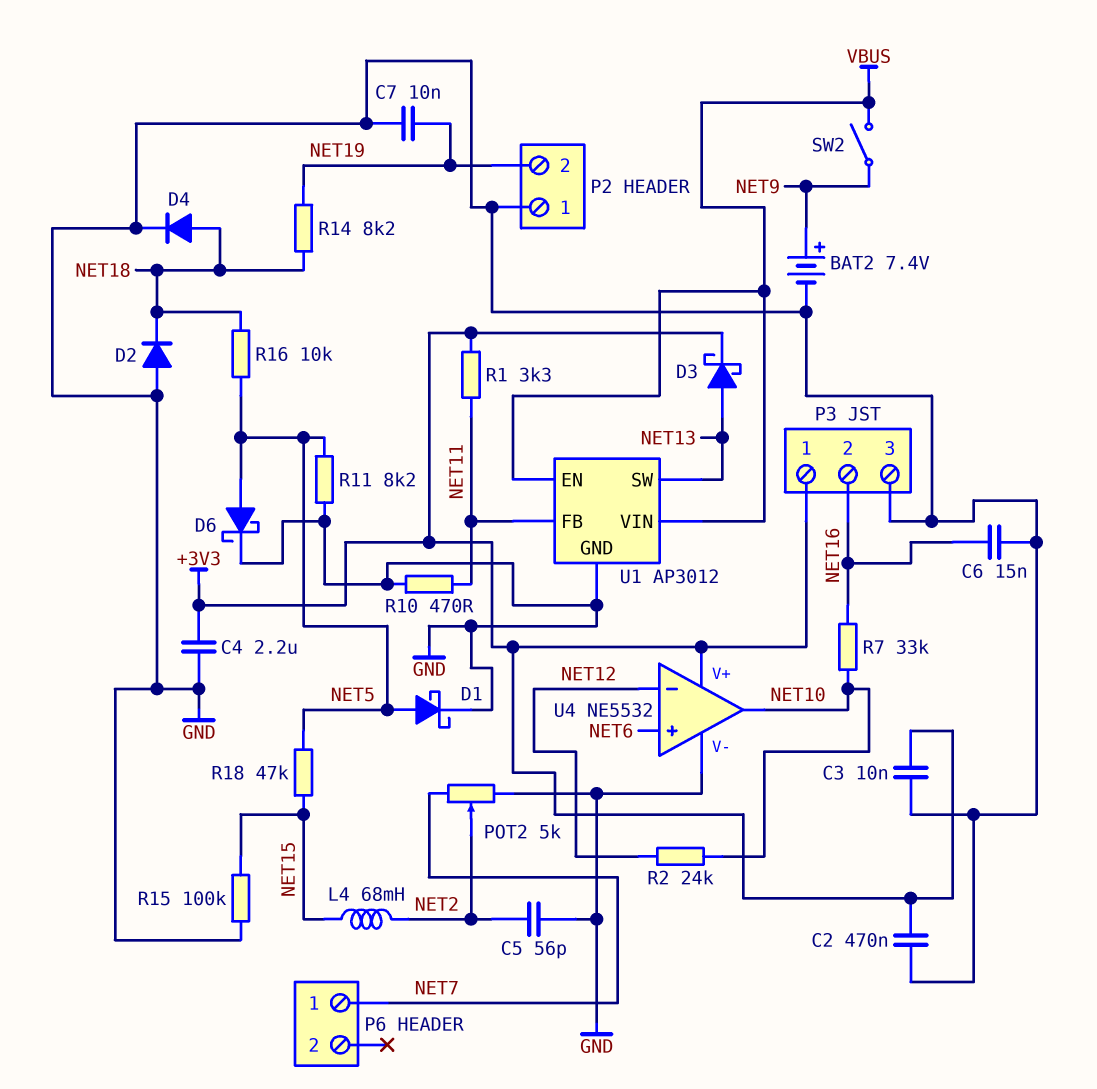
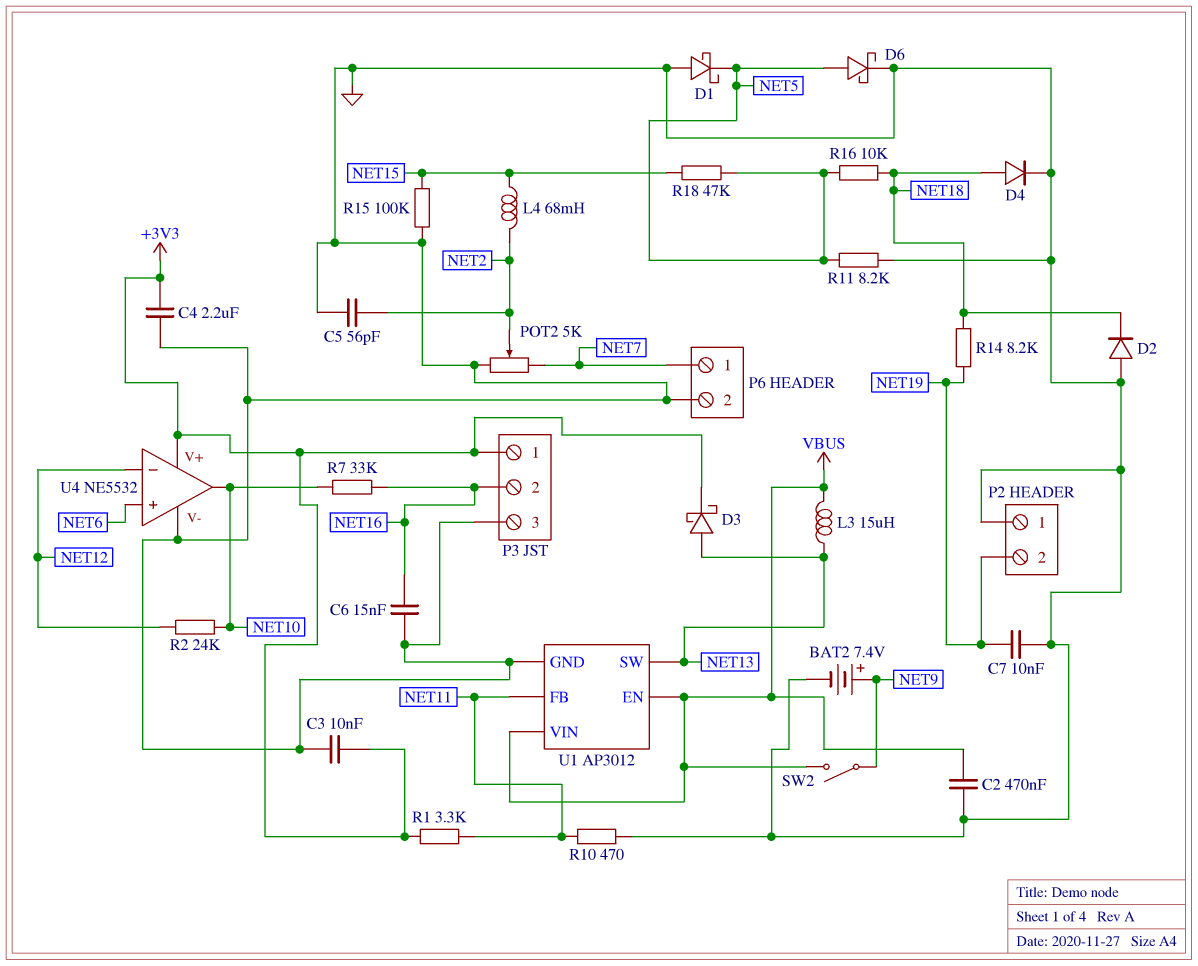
C2: 470nF (+3V3, GND) -> 470nF (GND, VBUS)
D1: schottky (A NET5, K GND) -> schottky (A GND, K NET5)
L3: none -> 15uH (NET13, VBUS)
P6 pin 2: none -> GND

